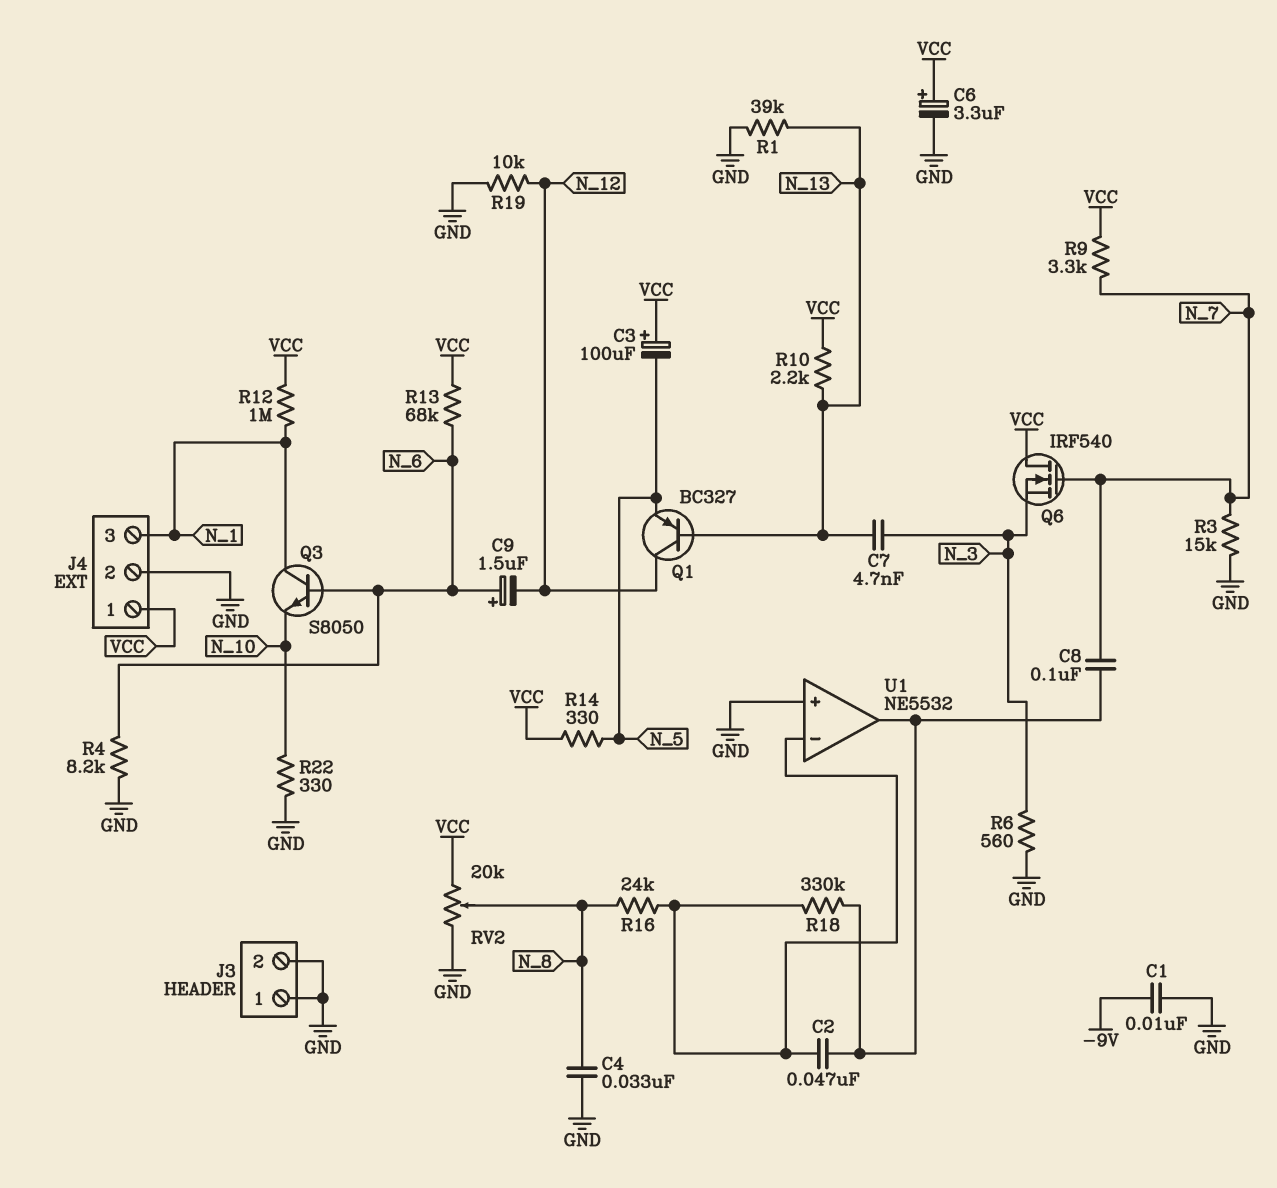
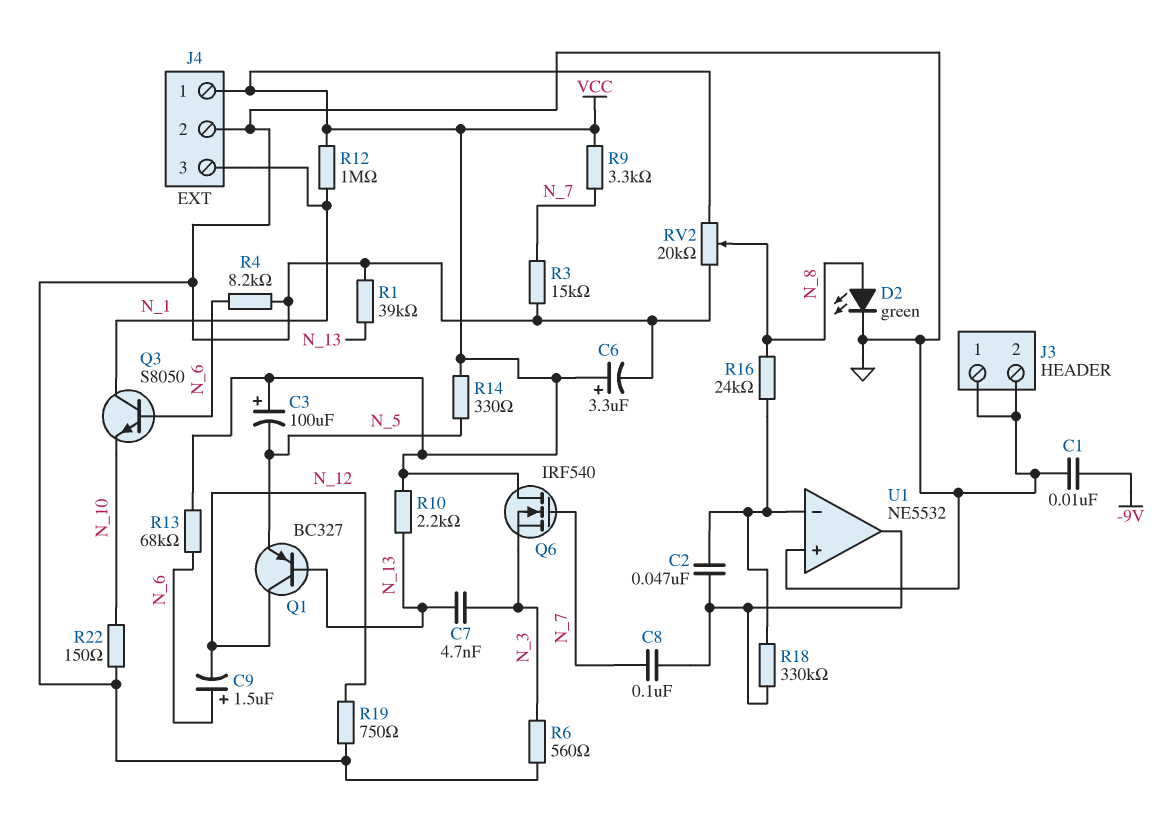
C4: 33nF (GND, N_8) -> none
D2: none -> LED green (A N_8, K GND)
R19: 10k (GND, N_12) -> 750 (GND, N_12)
R22: 330 (GND, N_10) -> 150 (GND, N_10)

